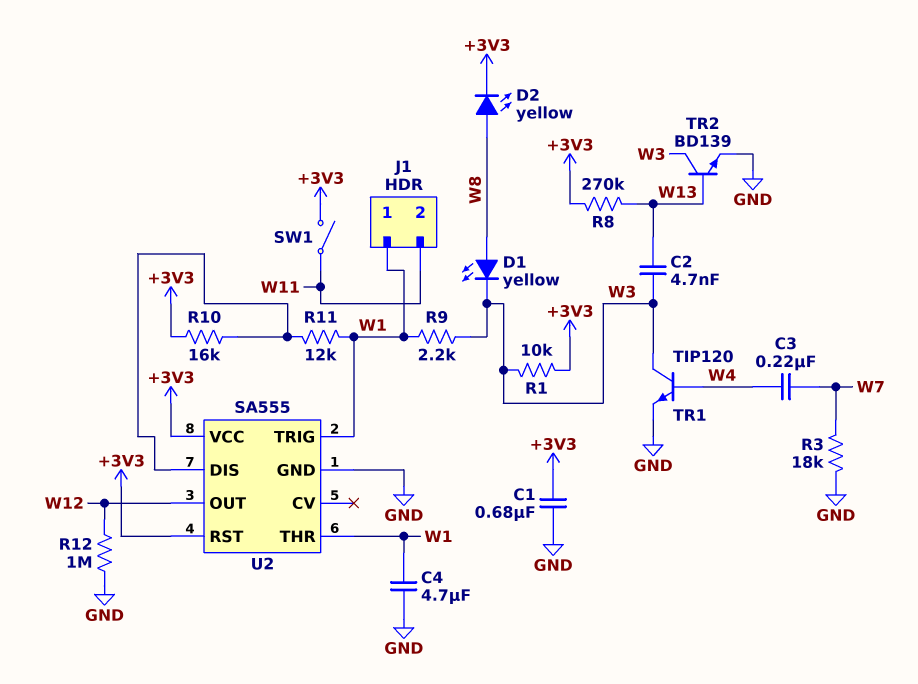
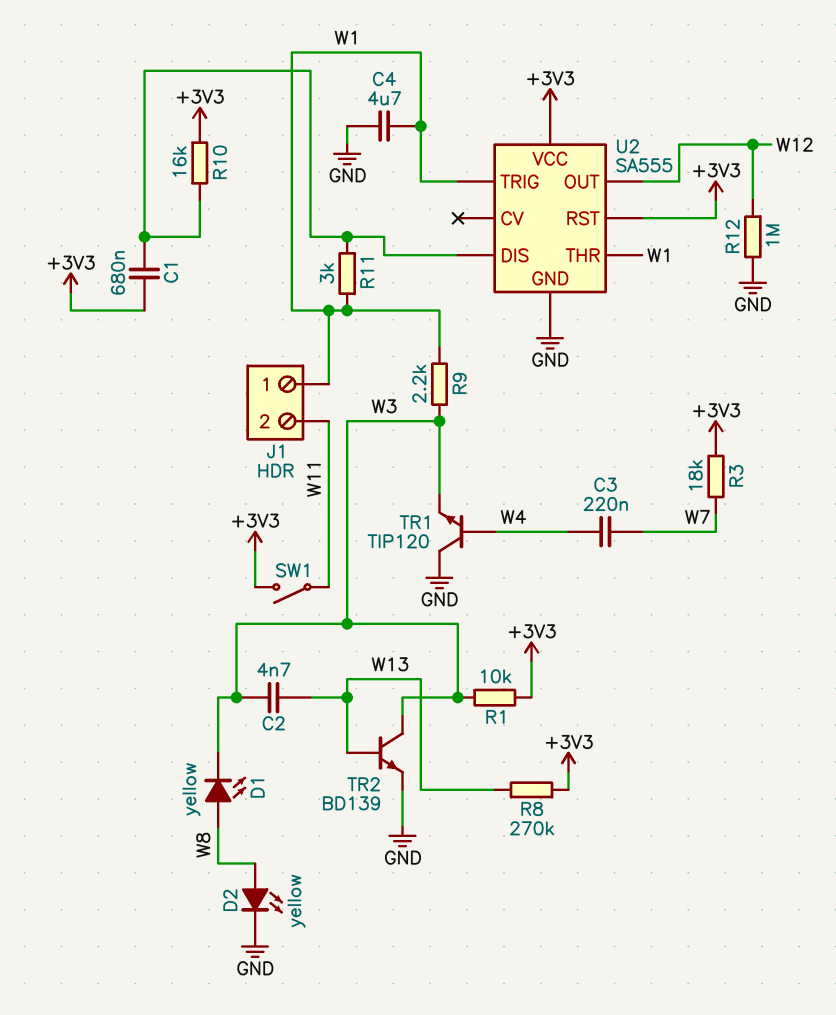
C1: 680nF (+3V3, GND) -> 680nF (+3V3, U2/DIS)
D2: LED yellow (A W8, K +3V3) -> LED yellow (A W8, K GND)
R3: 18k (GND, W7) -> 18k (+3V3, W7)
R11: 12k (U2/DIS, W1) -> 3k (U2/DIS, W1)
TR1: NPN TIP120 (B W4, C W3, E GND) -> NPN TIP120 (B W4, C GND, E W3)

